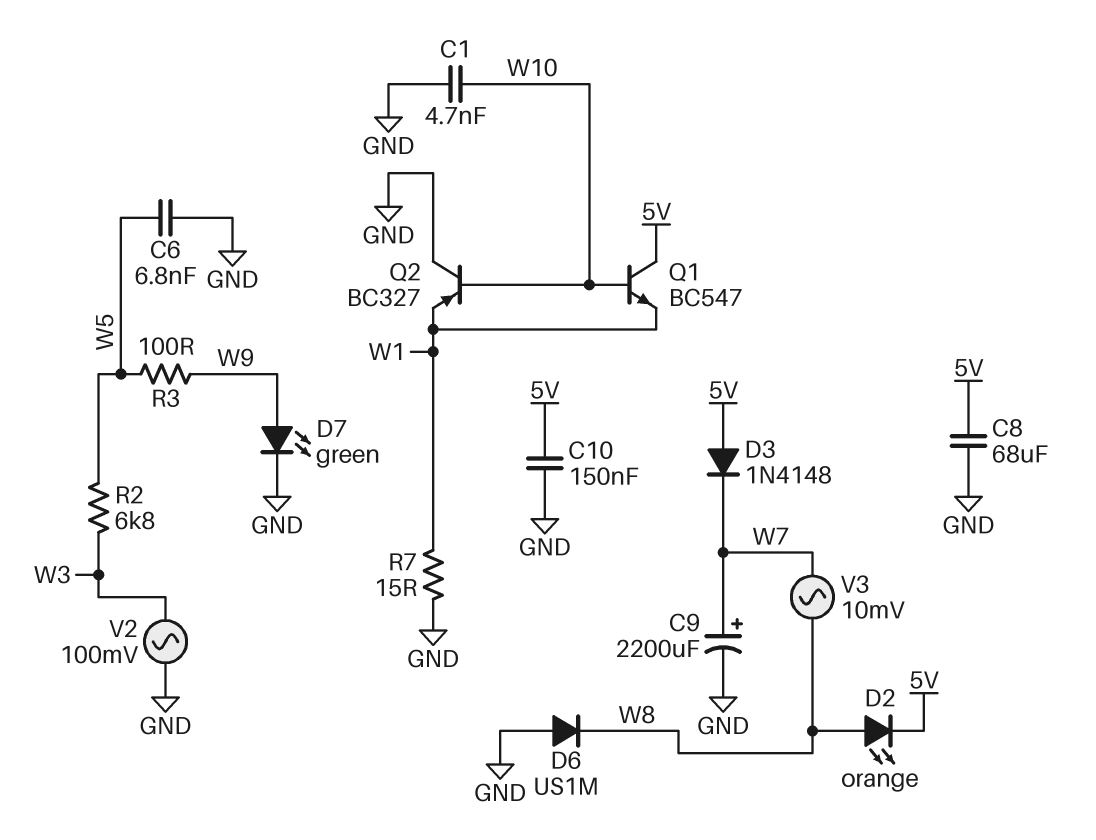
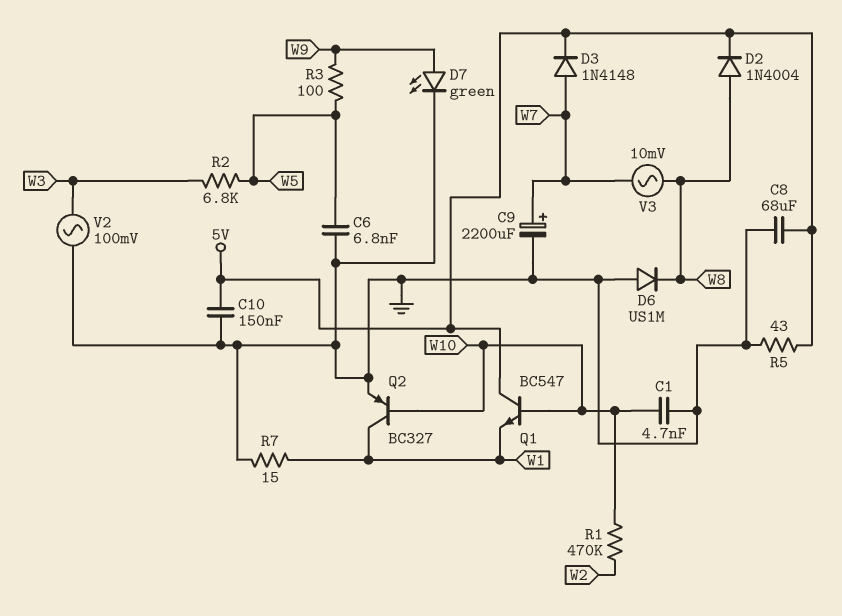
D2: LED orange (A W8, K 5V) -> diode 1N4004 (A W8, K 5V)
D3: diode 1N4148 (A 5V, K W7) -> diode 1N4148 (A W7, K 5V)
Q2: PNP BC327 (B W10, C GND, E W1) -> PNP BC327 (B W10, C W1, E GND)
R1: none -> 470k (W2, W10)
R5: none -> 43 (5V, GND)

